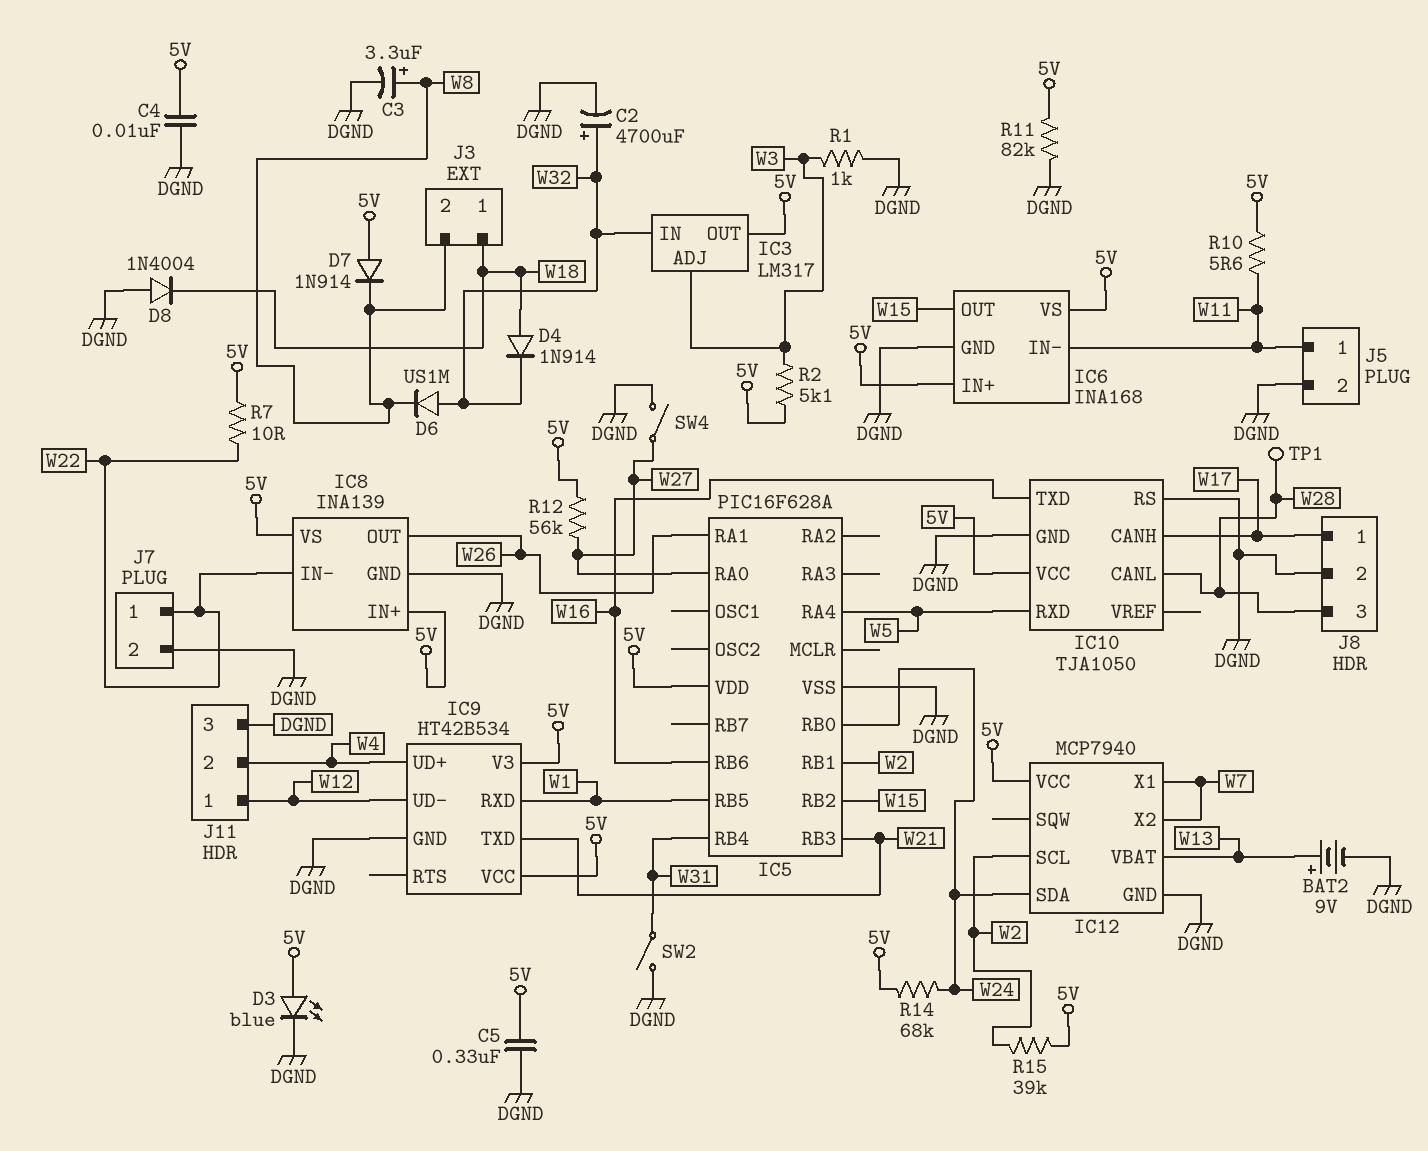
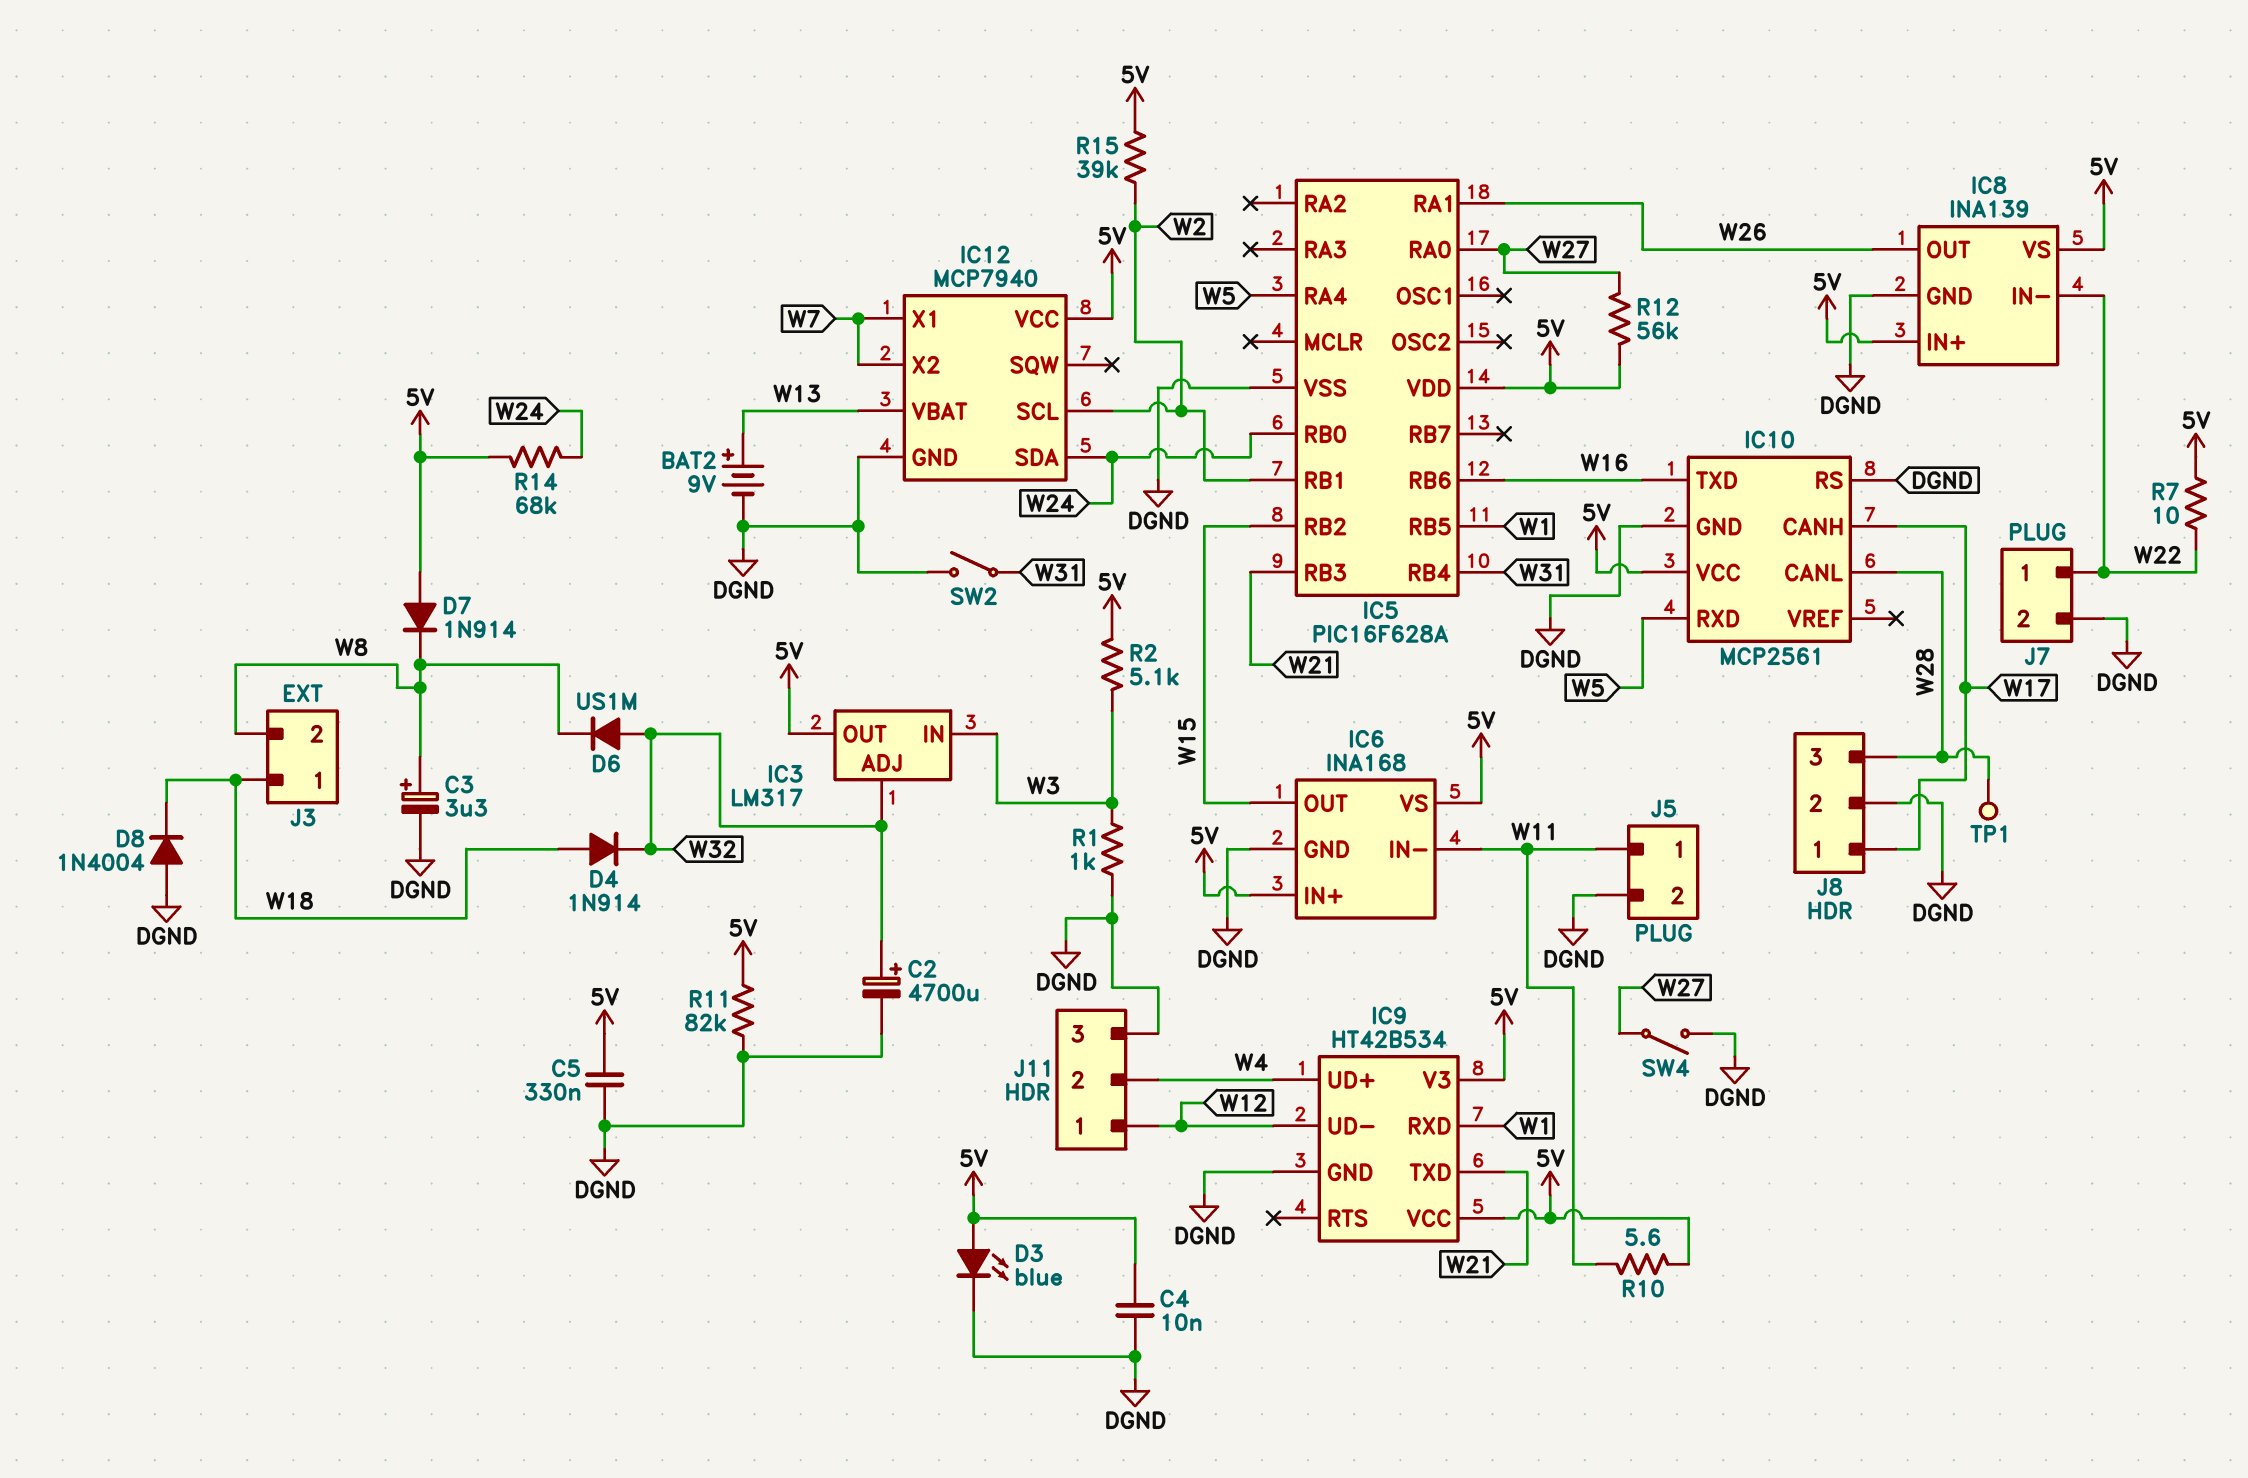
IC3 pin ADJ: W3 -> W32
IC3 pin IN: W32 -> W3
IC10: TJA1050 -> MCP2561

